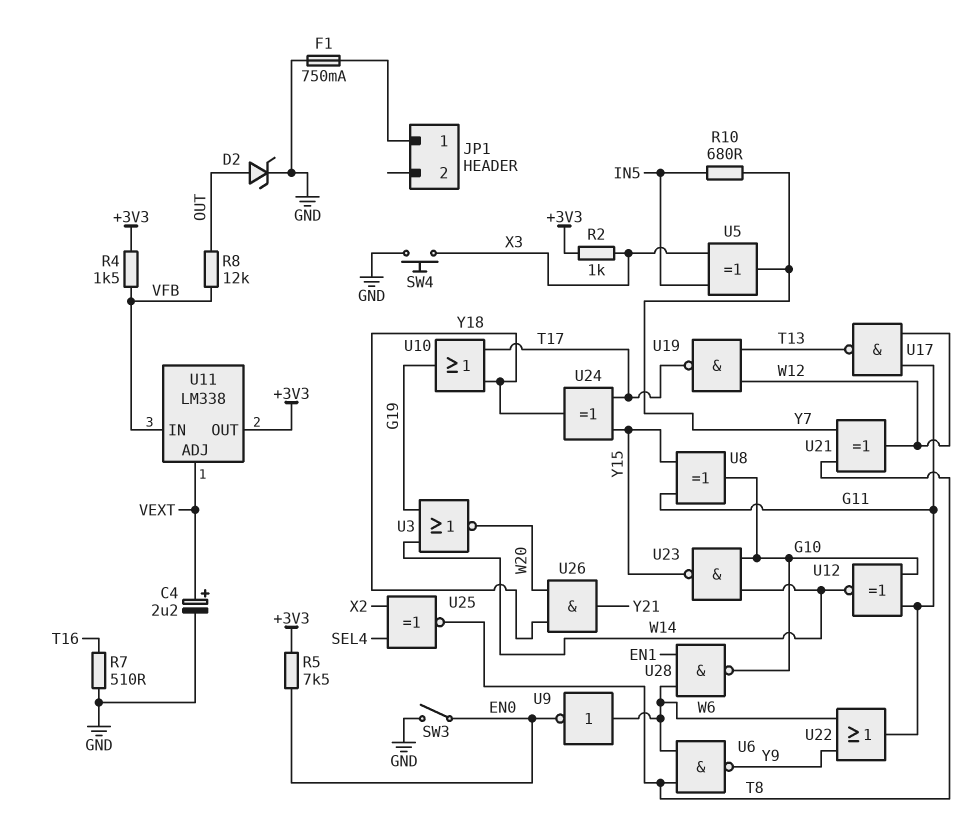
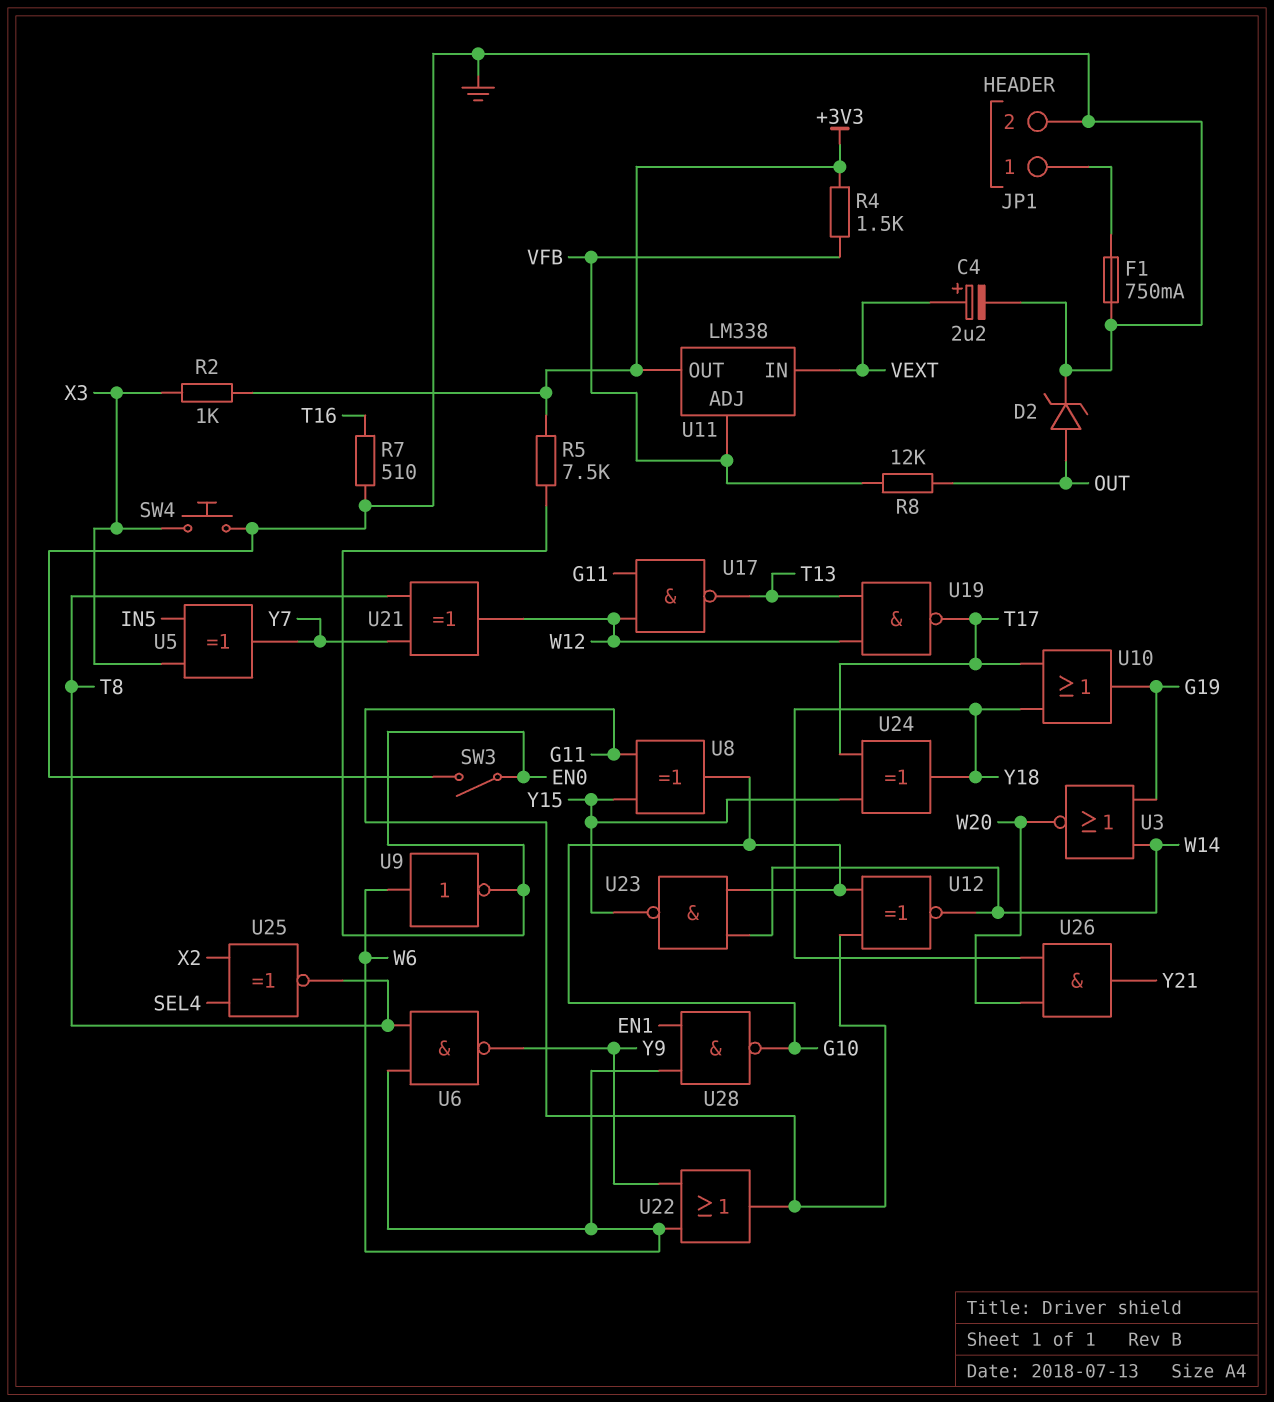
JP1 pin 2: none -> GND
R10: 680 (IN5, Y7) -> none
U11 pin ADJ: VEXT -> VFB
U11 pin IN: VFB -> VEXT

